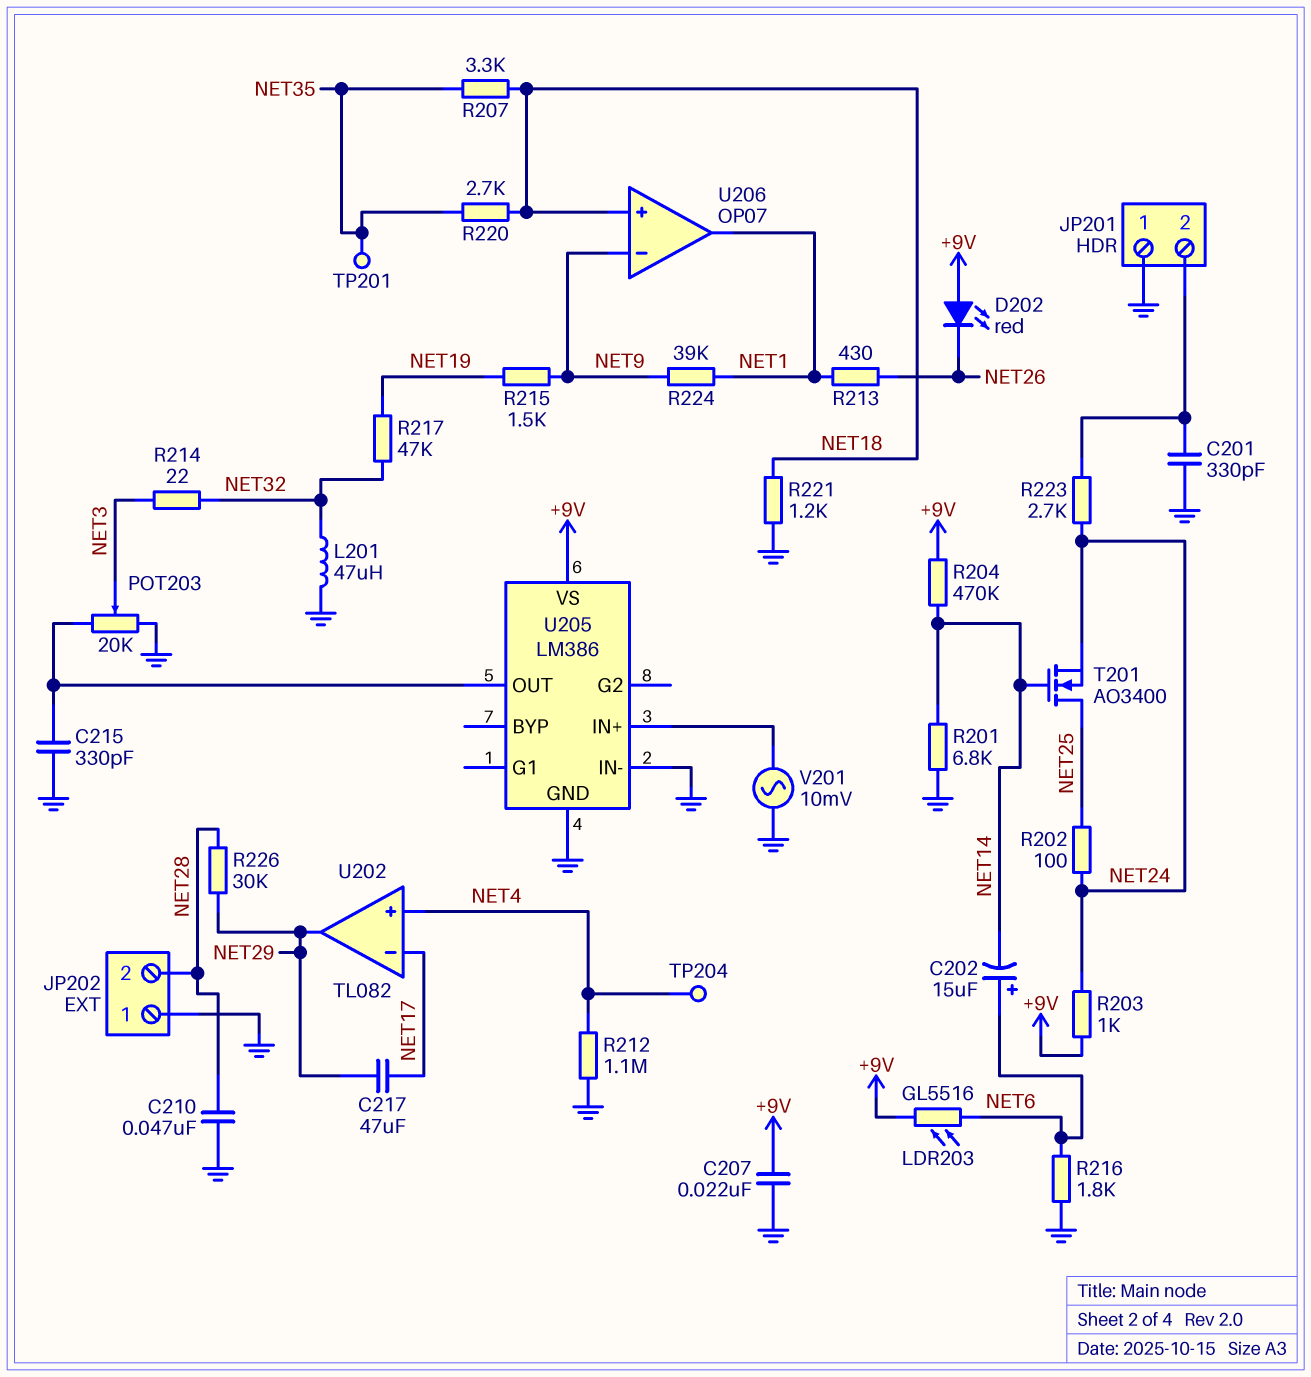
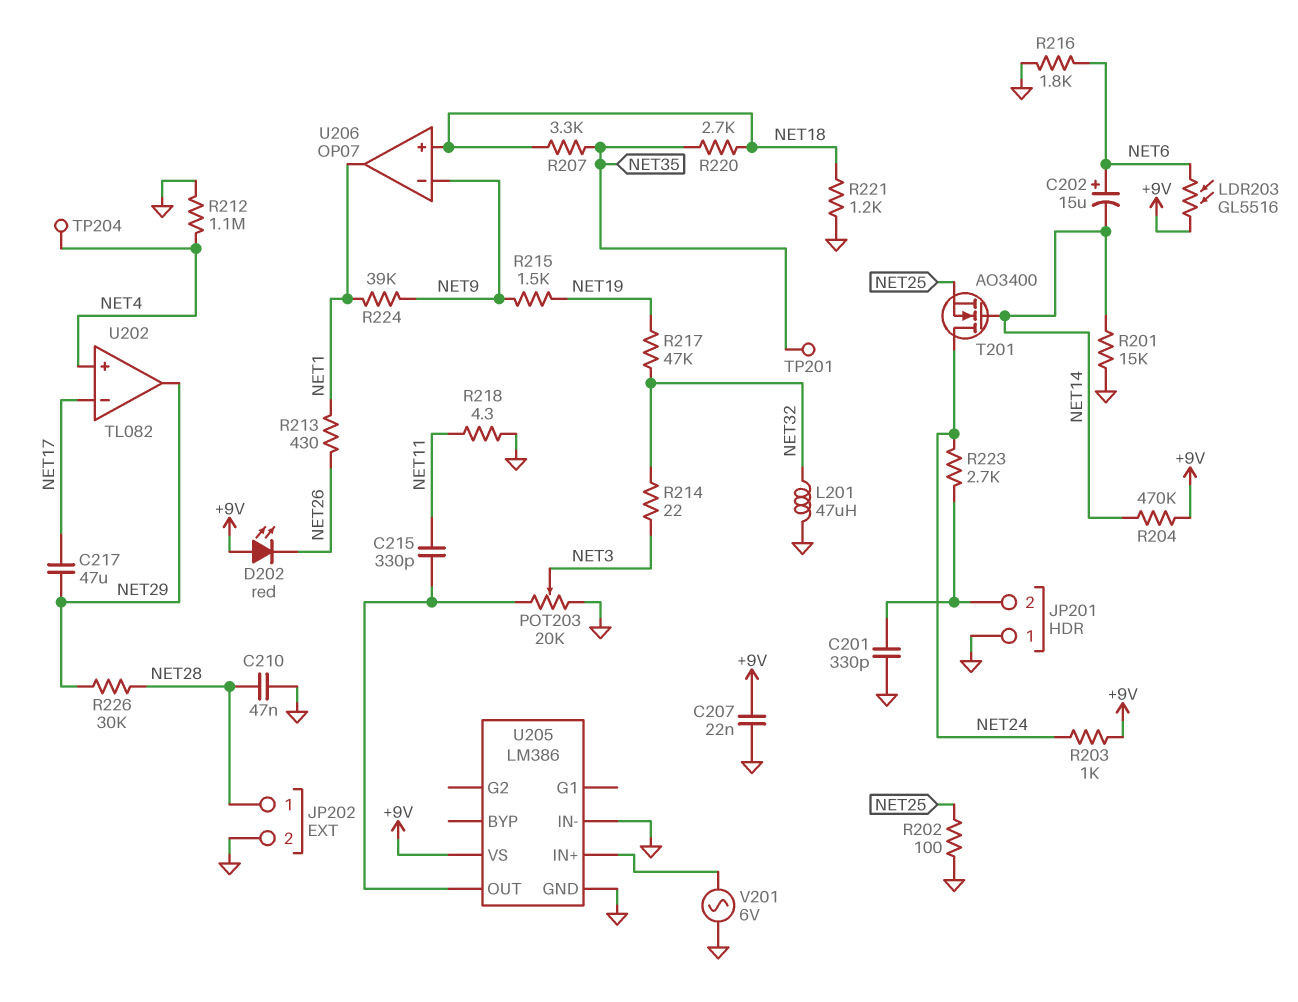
C215: 330pF (GND, U205/OUT) -> 330pF (NET11, U205/OUT)
JP202 pin 1: GND -> NET28
JP202 pin 2: NET28 -> GND
R201: 6.8k (GND, NET14) -> 15k (GND, NET14)
R202: 100 (NET24, NET25) -> 100 (GND, NET25)
R218: none -> 4.3 (GND, NET11)
T201: NMOS AO3400 (G NET14, D NET25, S NET24) -> NMOS AO3400 (G NET14, D NET24, S NET25)
V201: AC 10mV (GND, U205/IN+) -> AC 6V (GND, U205/IN+)

